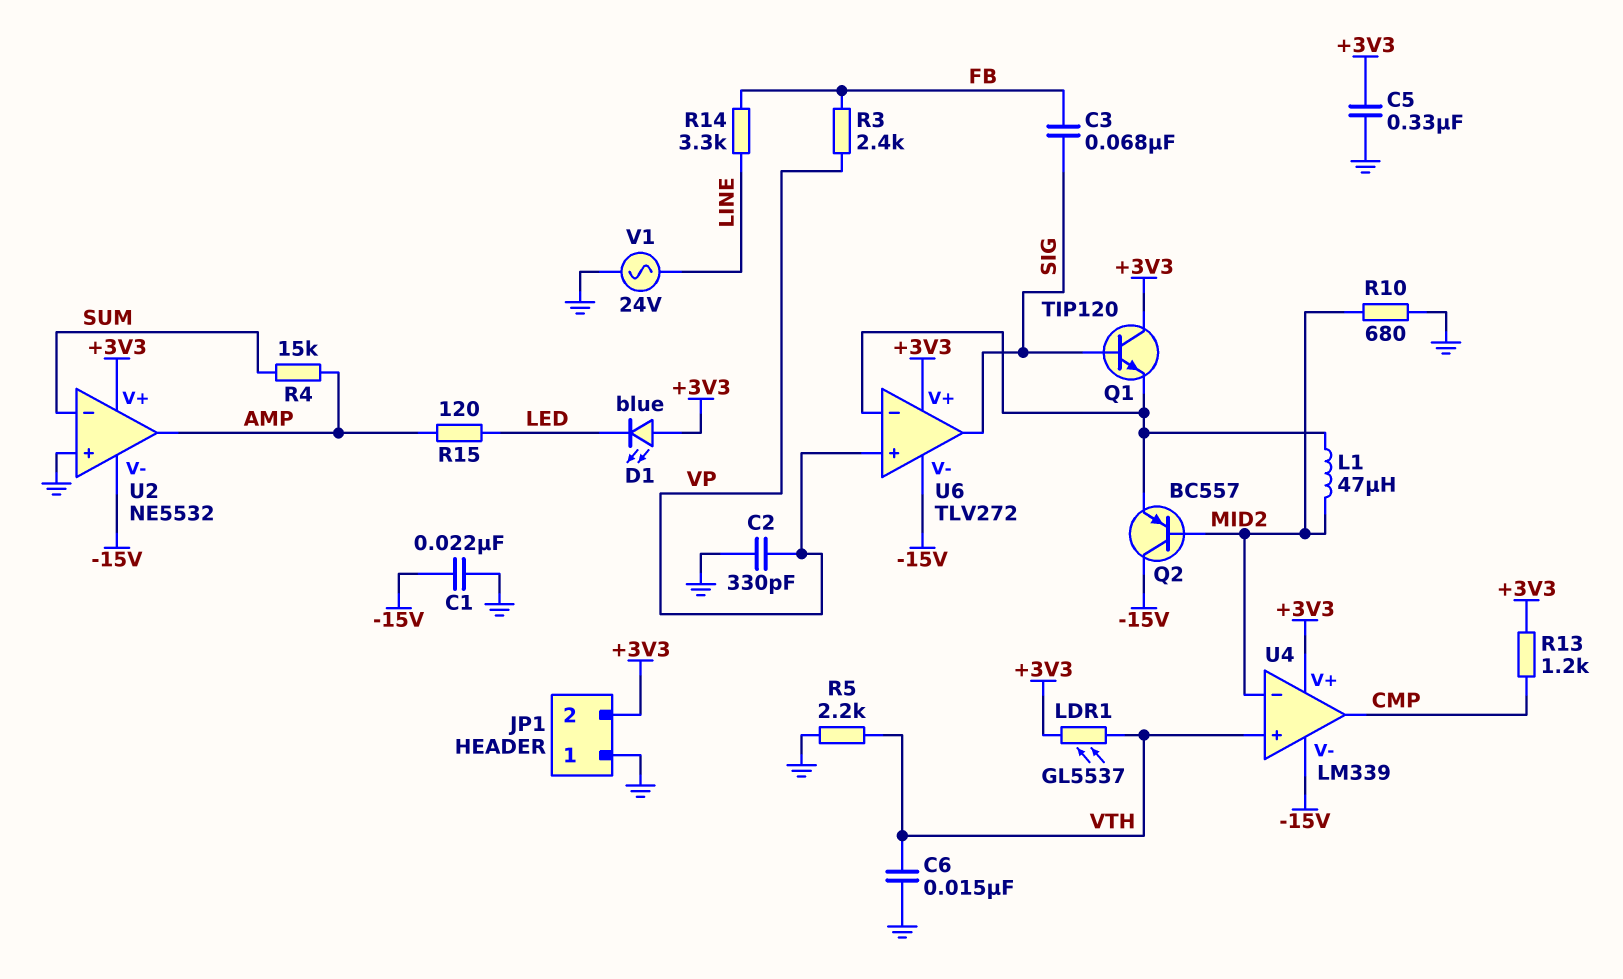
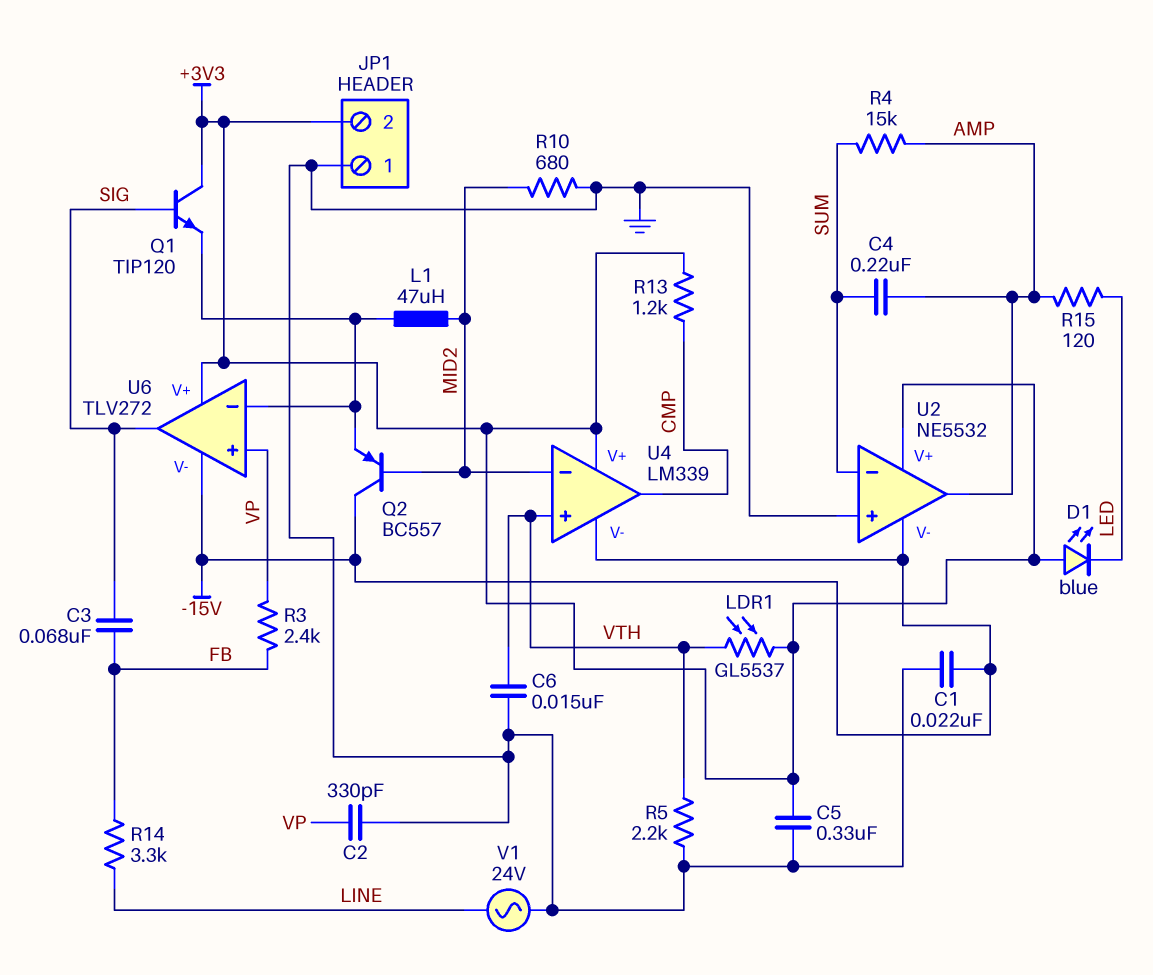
C4: none -> 220nF (AMP, SUM)

